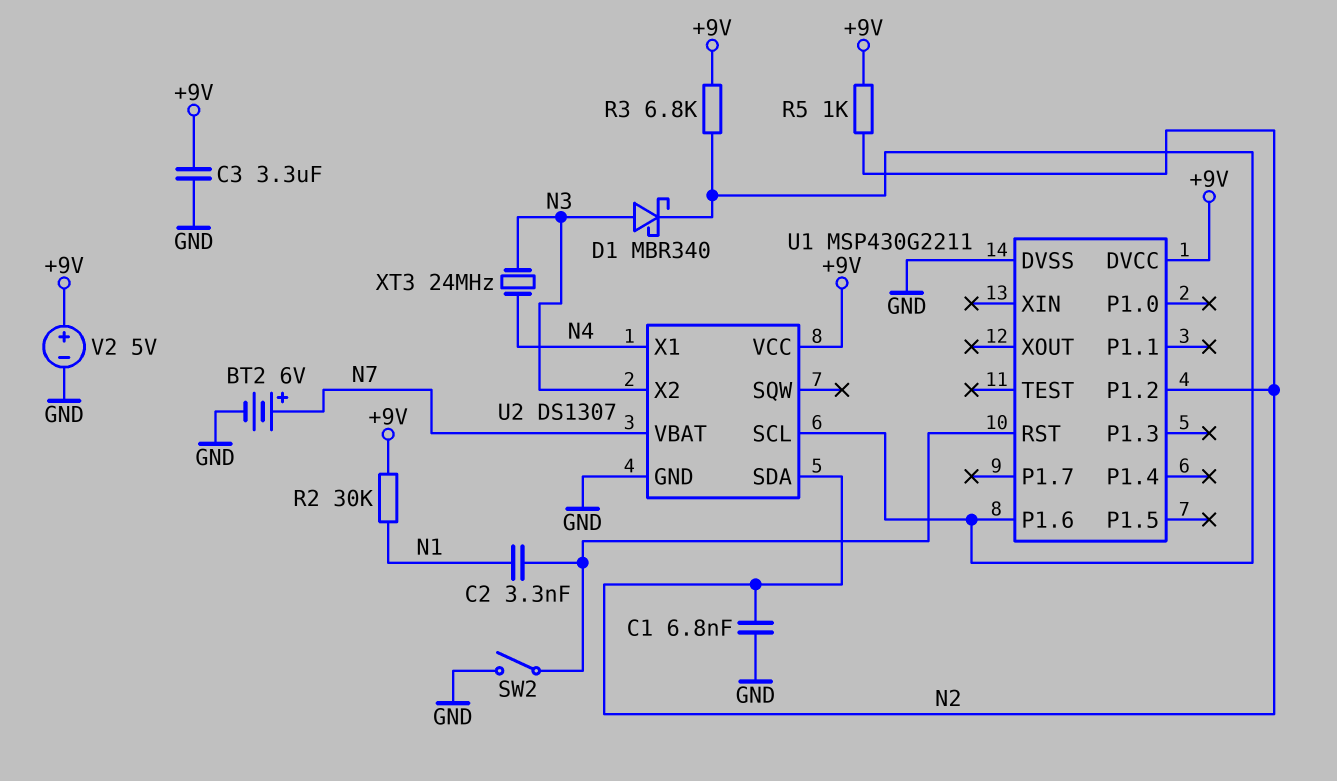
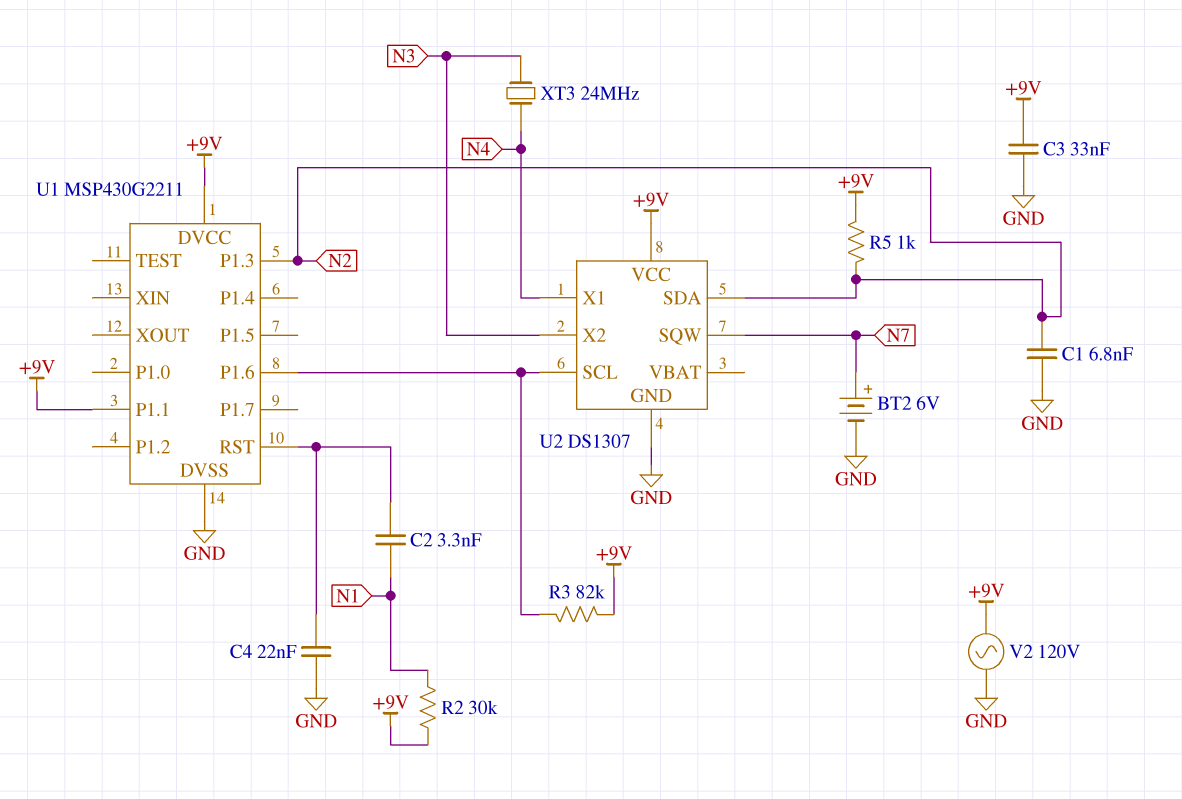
C3: 3.3uF (+9V, GND) -> 33nF (+9V, GND)
C4: none -> 22nF (GND, U1/RST)
D1: schottky MBR340 (A N3, K U1/P1.6) -> none
R3: 6.8k (+9V, U1/P1.6) -> 82k (+9V, U1/P1.6)
SW2: switch (GND, U1/RST) -> none
U1 pin P1.1: none -> +9V
U1 pin P1.2: N2 -> none
U1 pin P1.3: none -> N2
U2 pin SQW: none -> N7
U2 pin VBAT: N7 -> none
V2: 5V (plus +9V, minus GND) -> AC 120V (+9V, GND)

